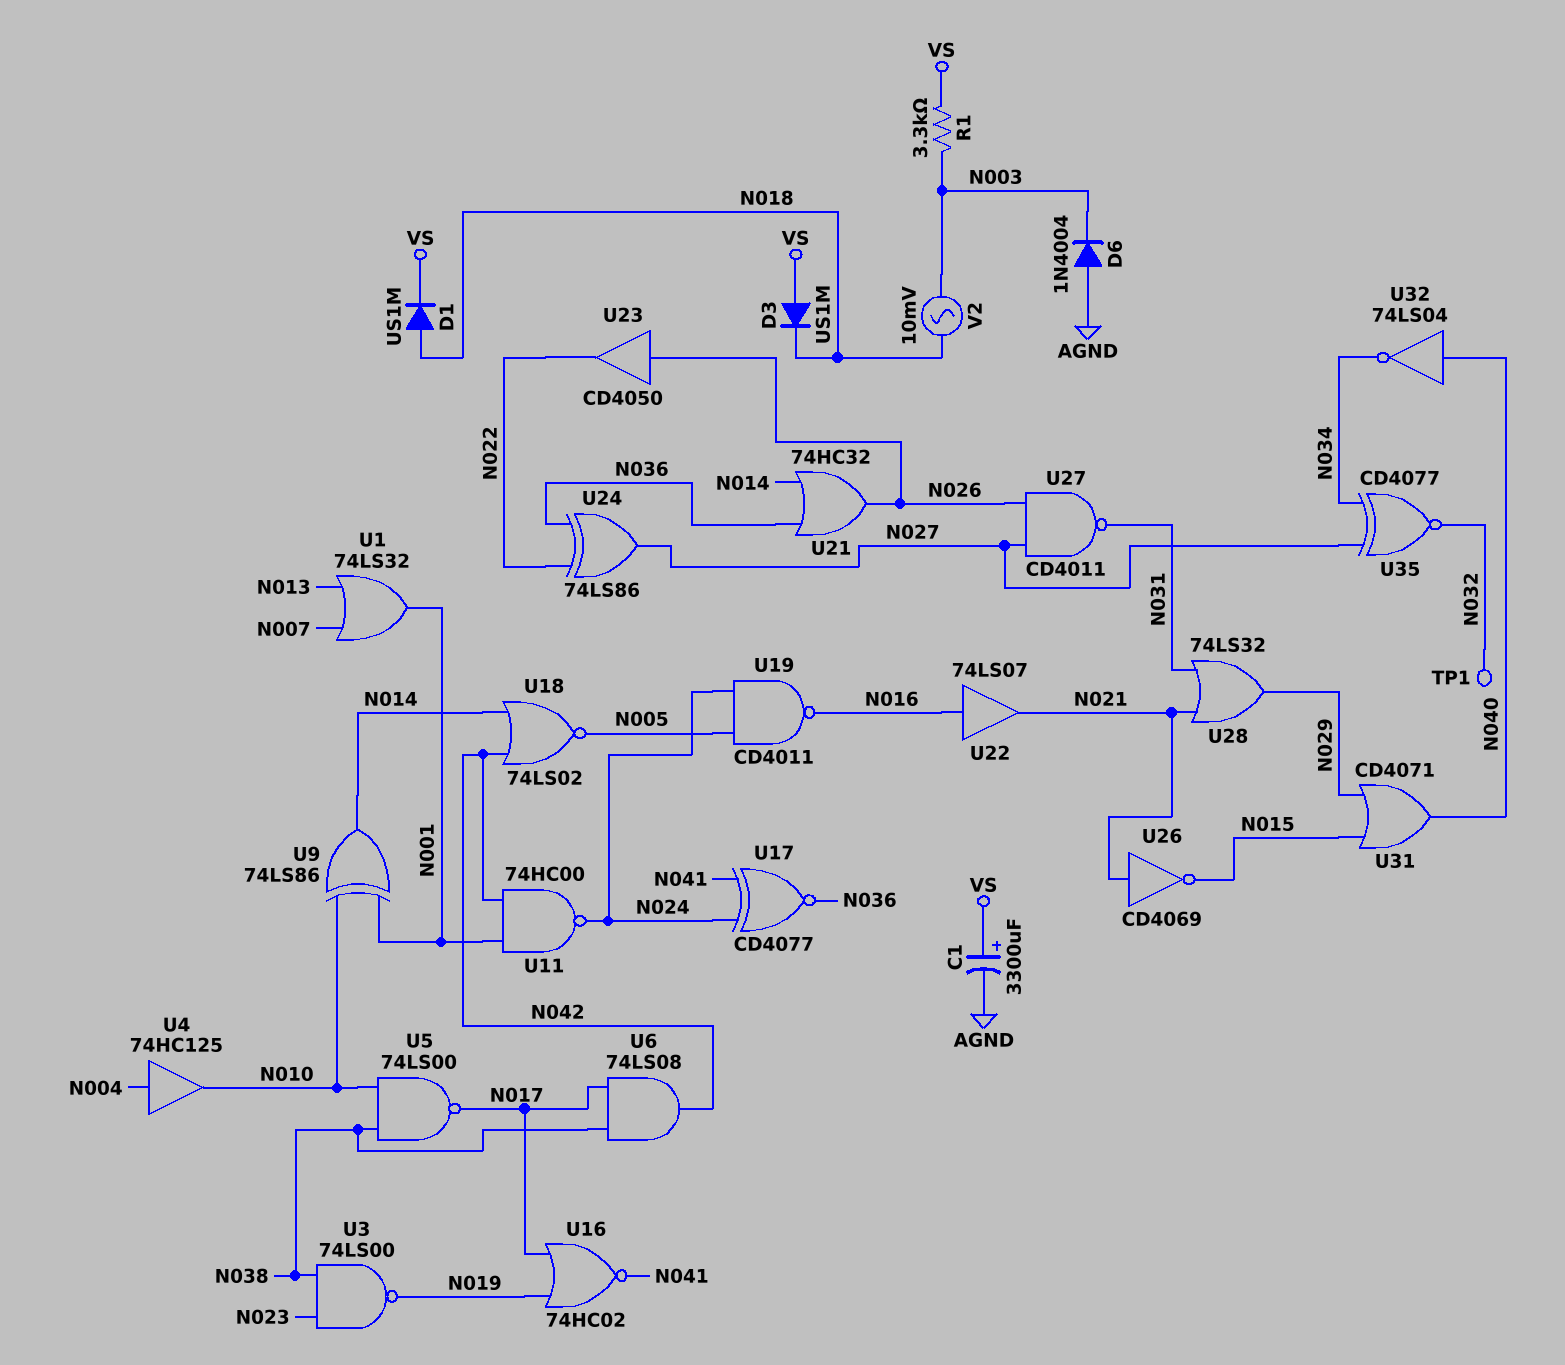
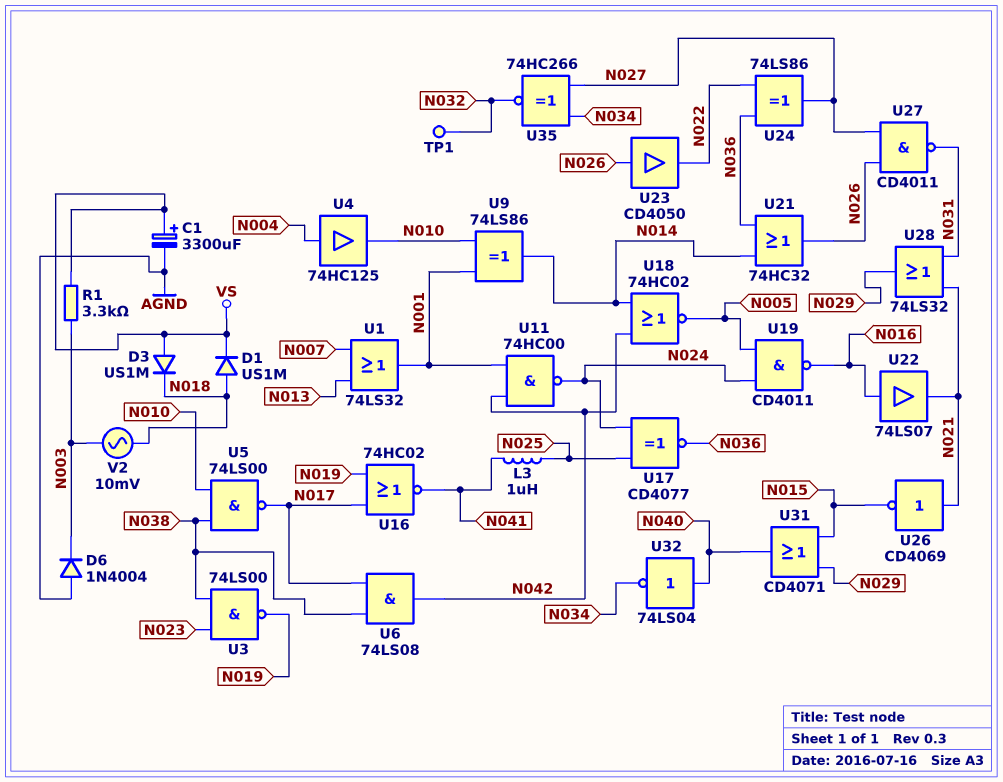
L3: none -> 1uH (N025, N041)
U17: XNOR CD4077 (in N024, in N041, out N036) -> XNOR CD4077 (in N024, in N025, out N036)
U18: NOR 74LS02 (in N014, in N042, out N005) -> NOR 74HC02 (in N014, in N042, out N005)
U35: XNOR CD4077 (in N027, in N034, out N032) -> XNOR 74HC266 (in N027, in N034, out N032)

